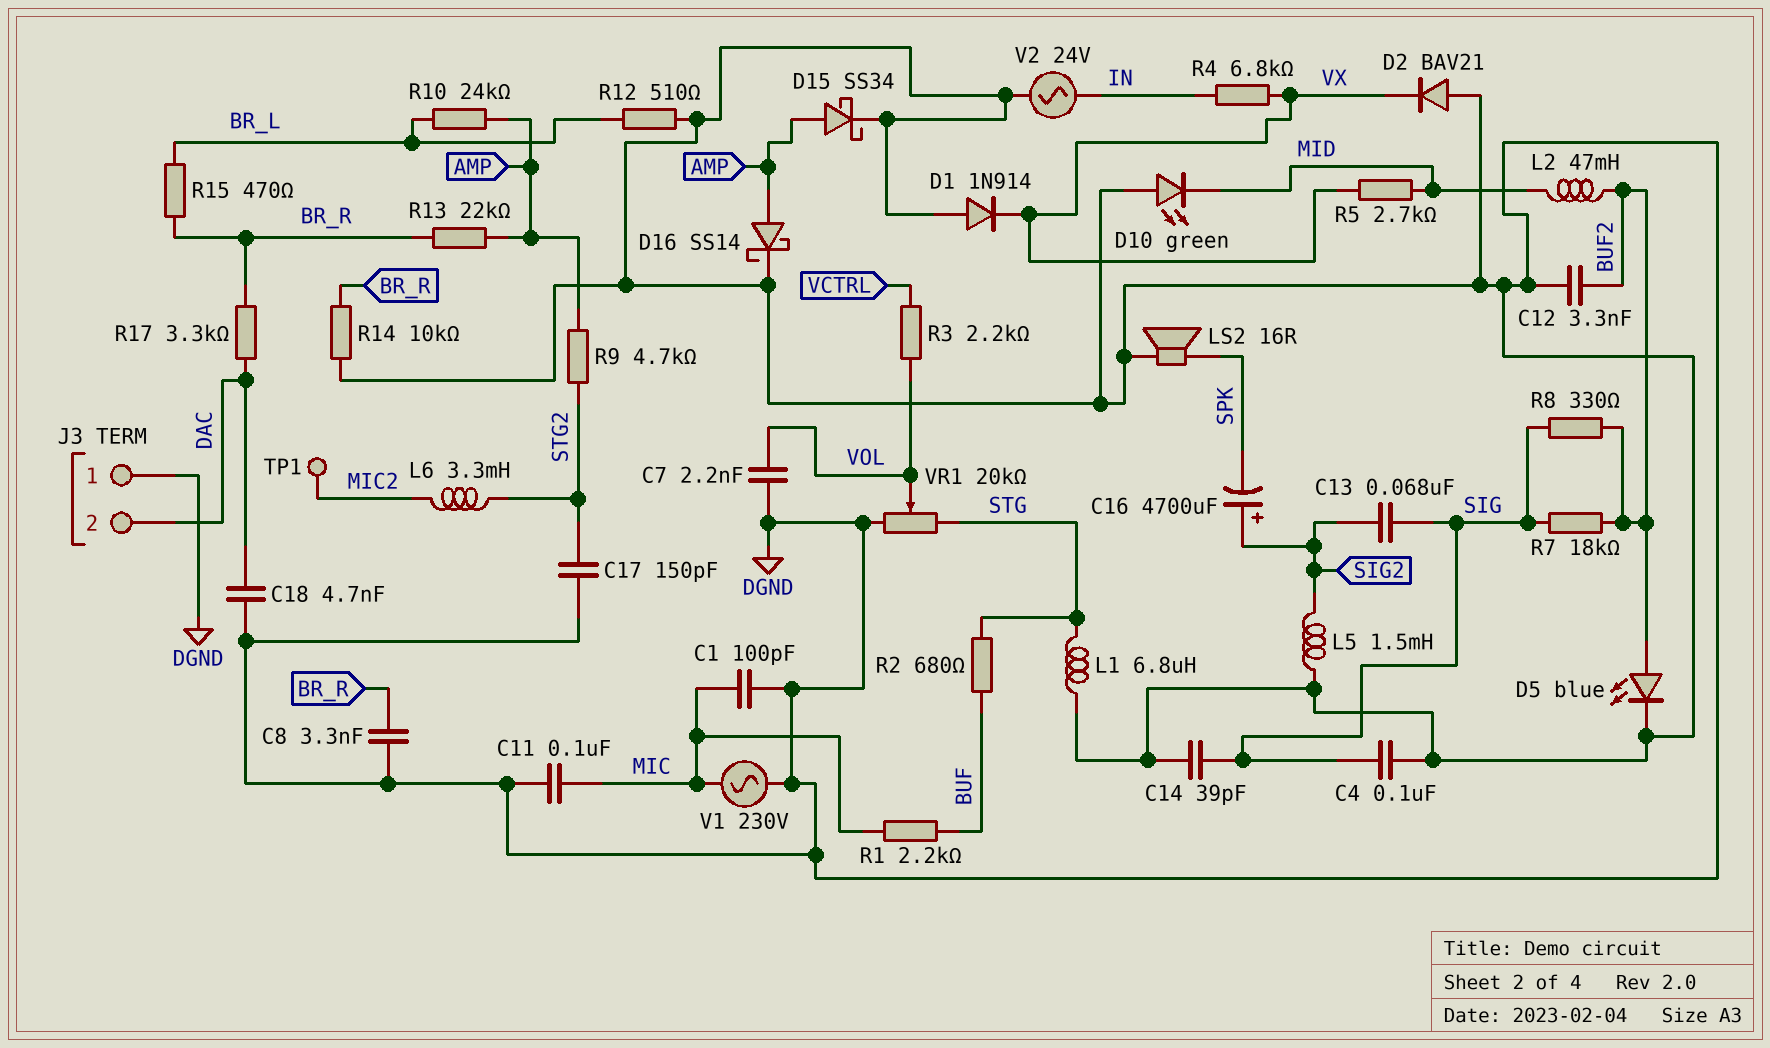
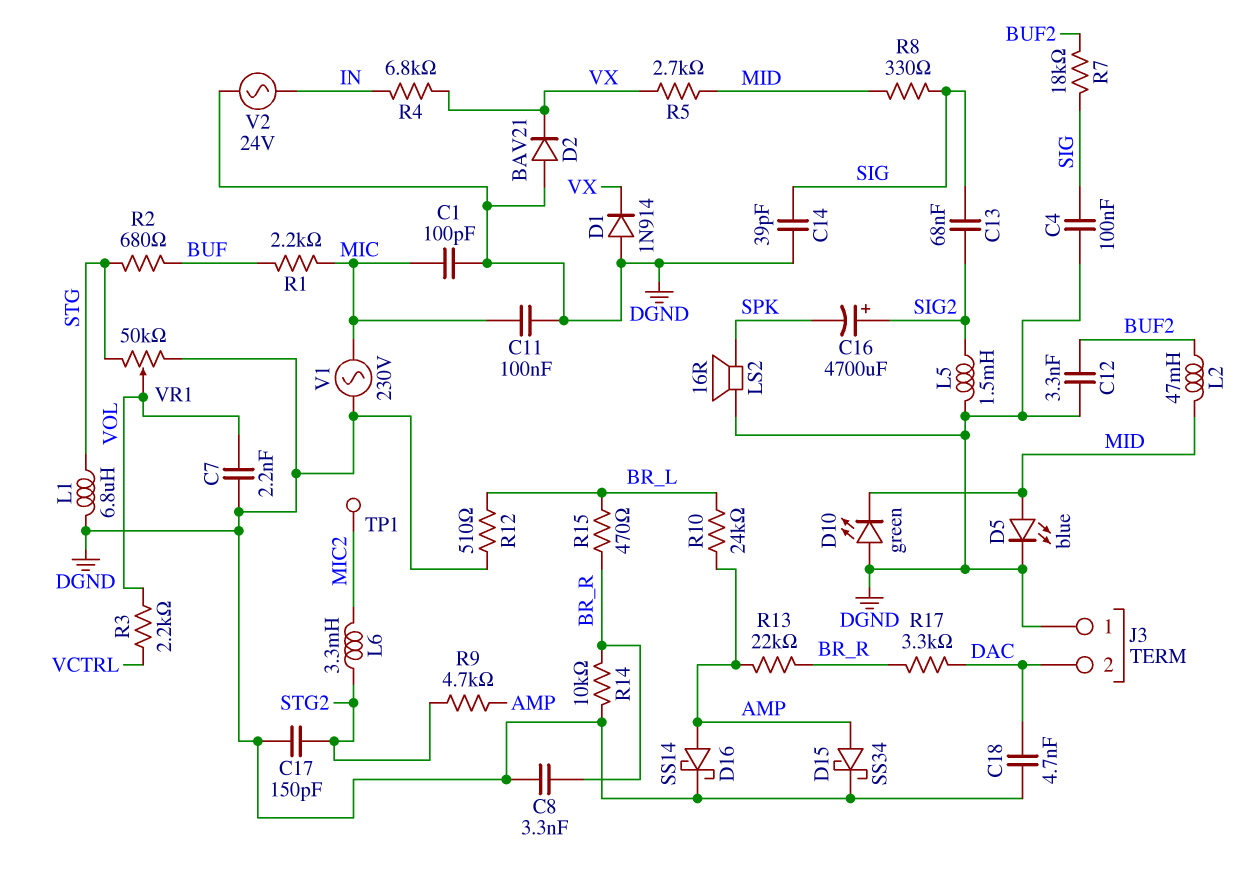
D5: LED blue (A BUF2, K DGND) -> LED blue (A MID, K DGND)
R8: 330 (BUF2, SIG) -> 330 (MID, SIG)
VR1: 20k (DGND, STG, wiper VOL) -> 50k (DGND, STG, wiper VOL)

